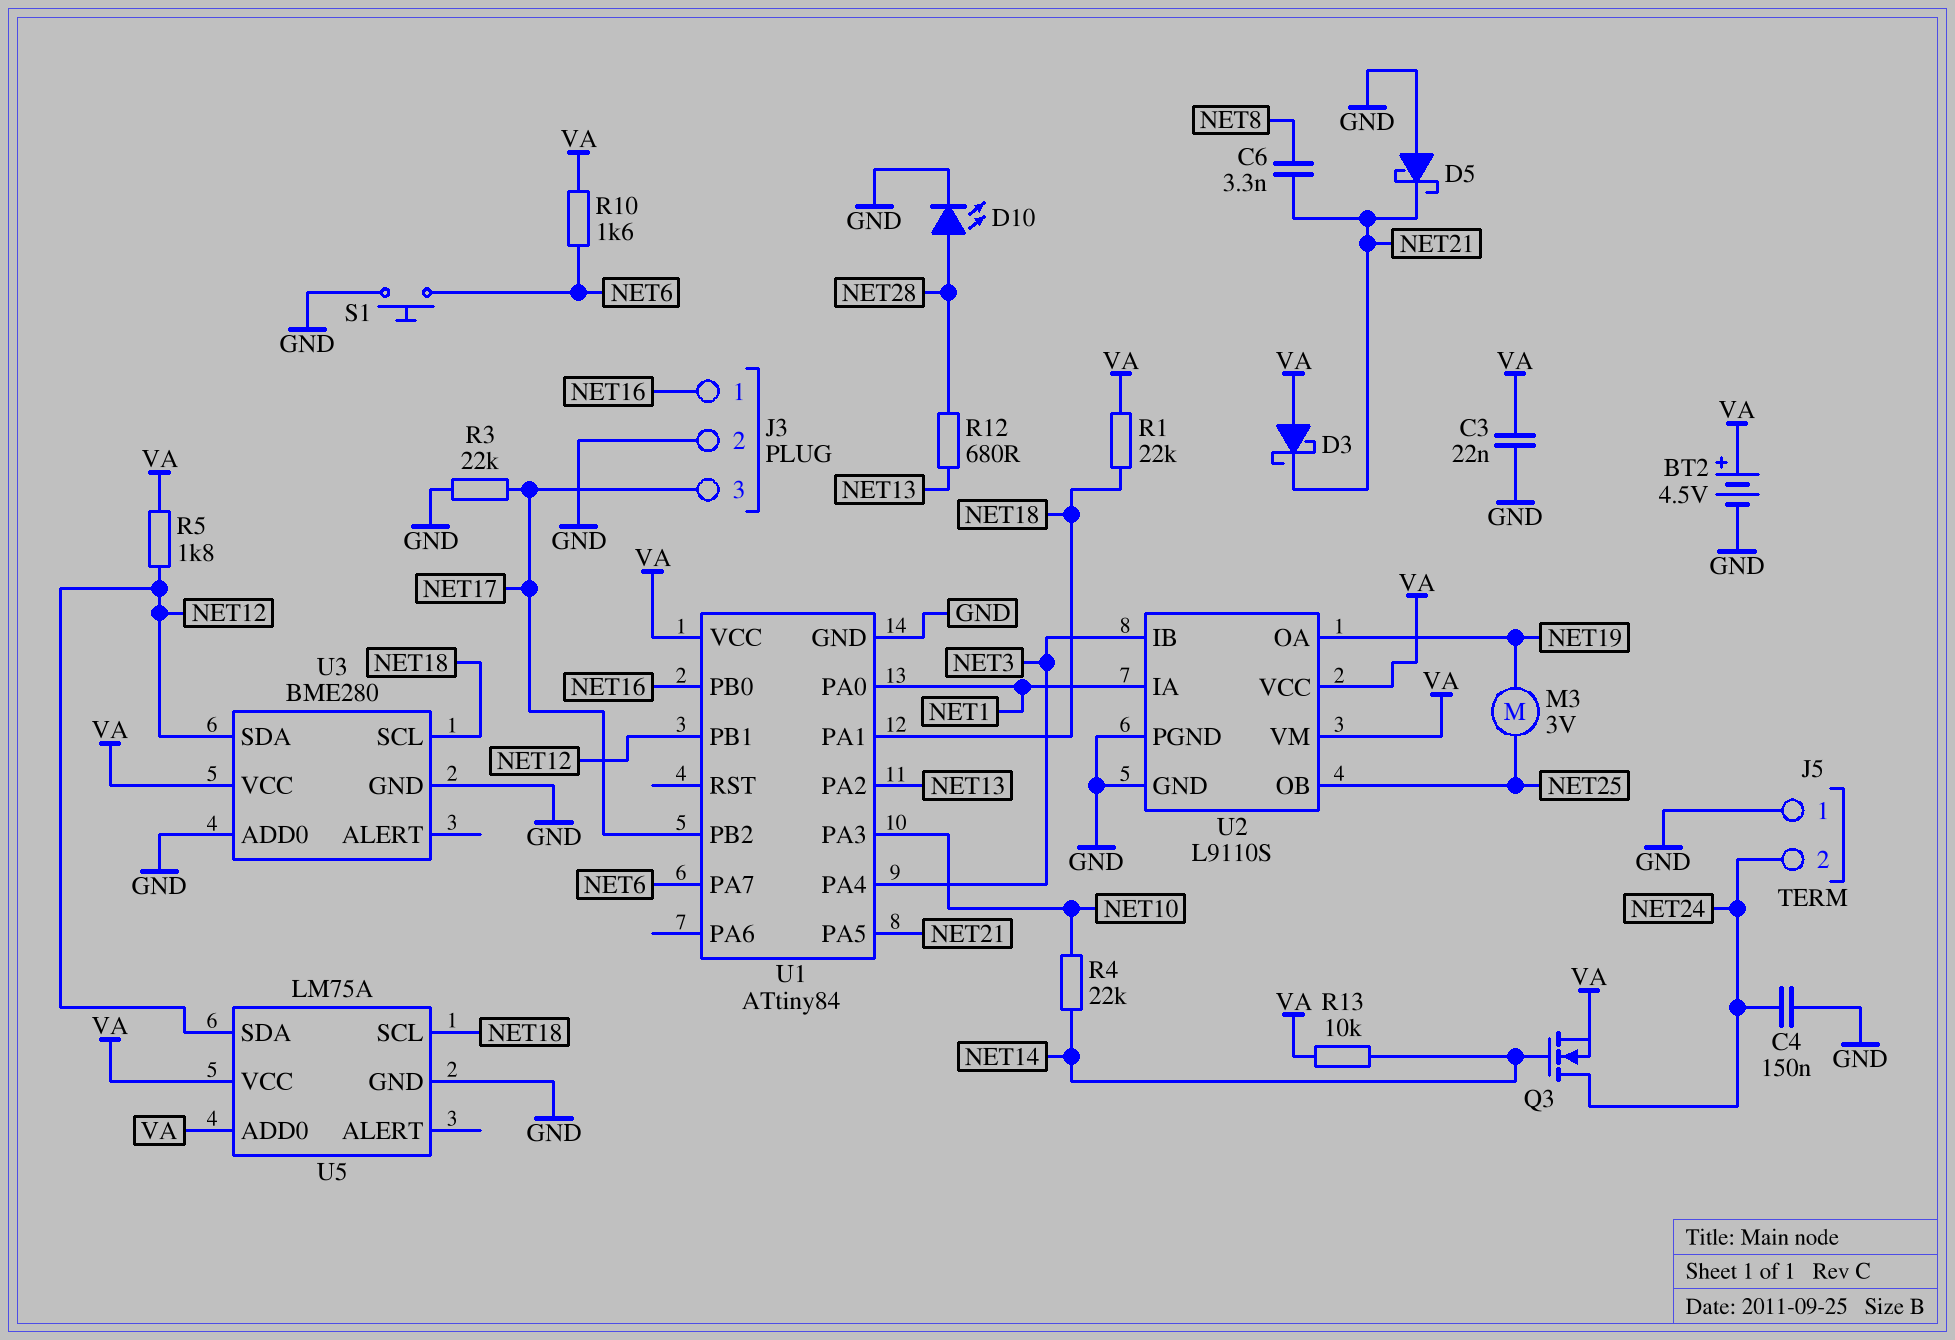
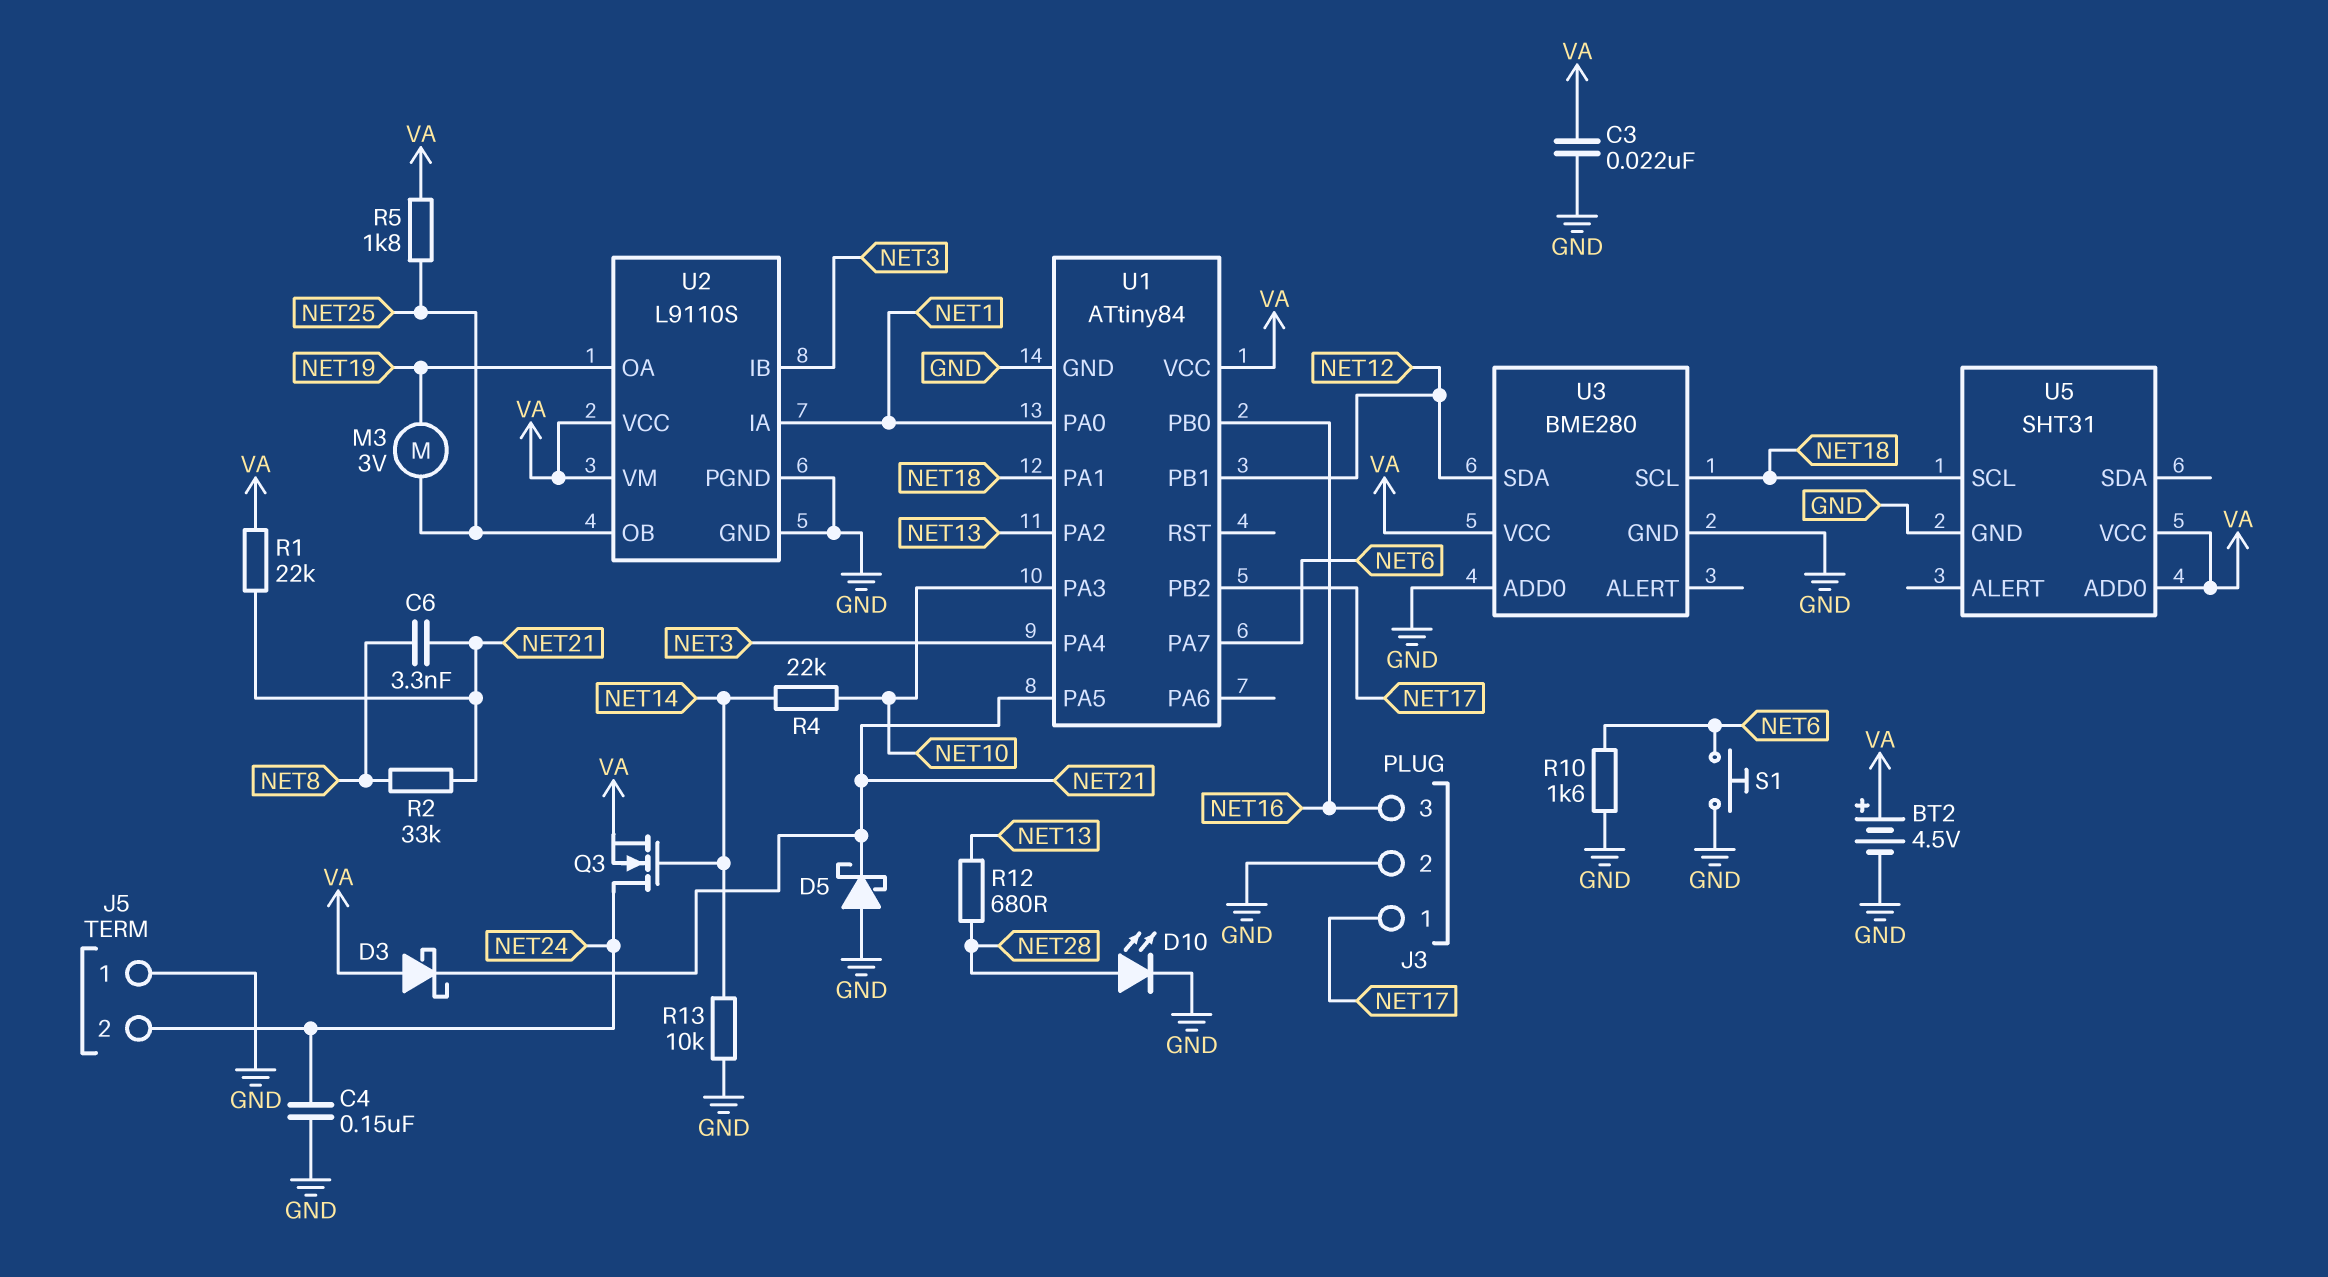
J3 pin 1: NET16 -> NET17
J3 pin 3: NET17 -> NET16
R1: 22k (NET18, VA) -> 22k (NET21, VA)
R2: none -> 33k (NET8, NET21)
R3: 22k (GND, NET17) -> none
R5: 1.8k (NET12, VA) -> 1.8k (NET25, VA)
R10: 1.6k (NET6, VA) -> 1.6k (GND, NET6)
R13: 10k (NET14, VA) -> 10k (GND, NET14)
U5: LM75A -> SHT31
U5 pin SDA: NET12 -> none

